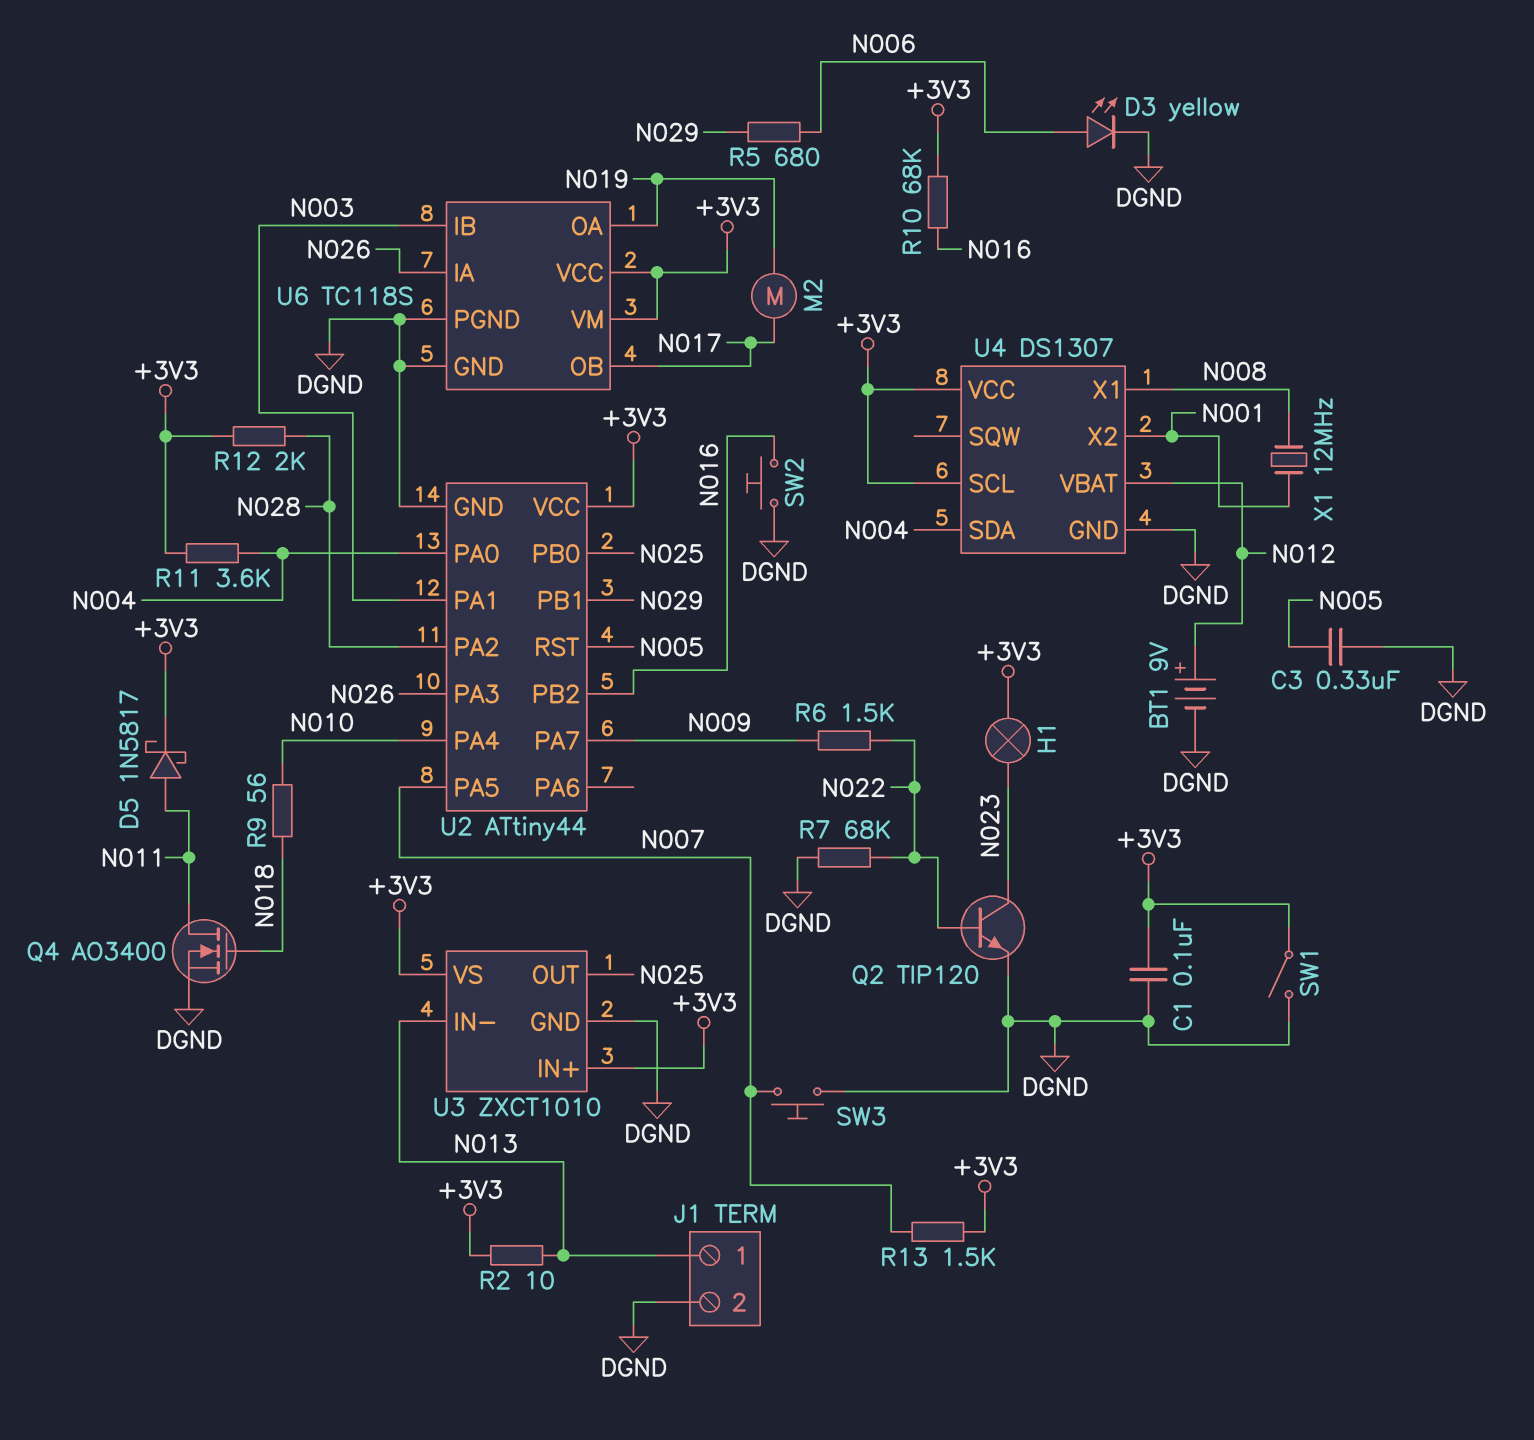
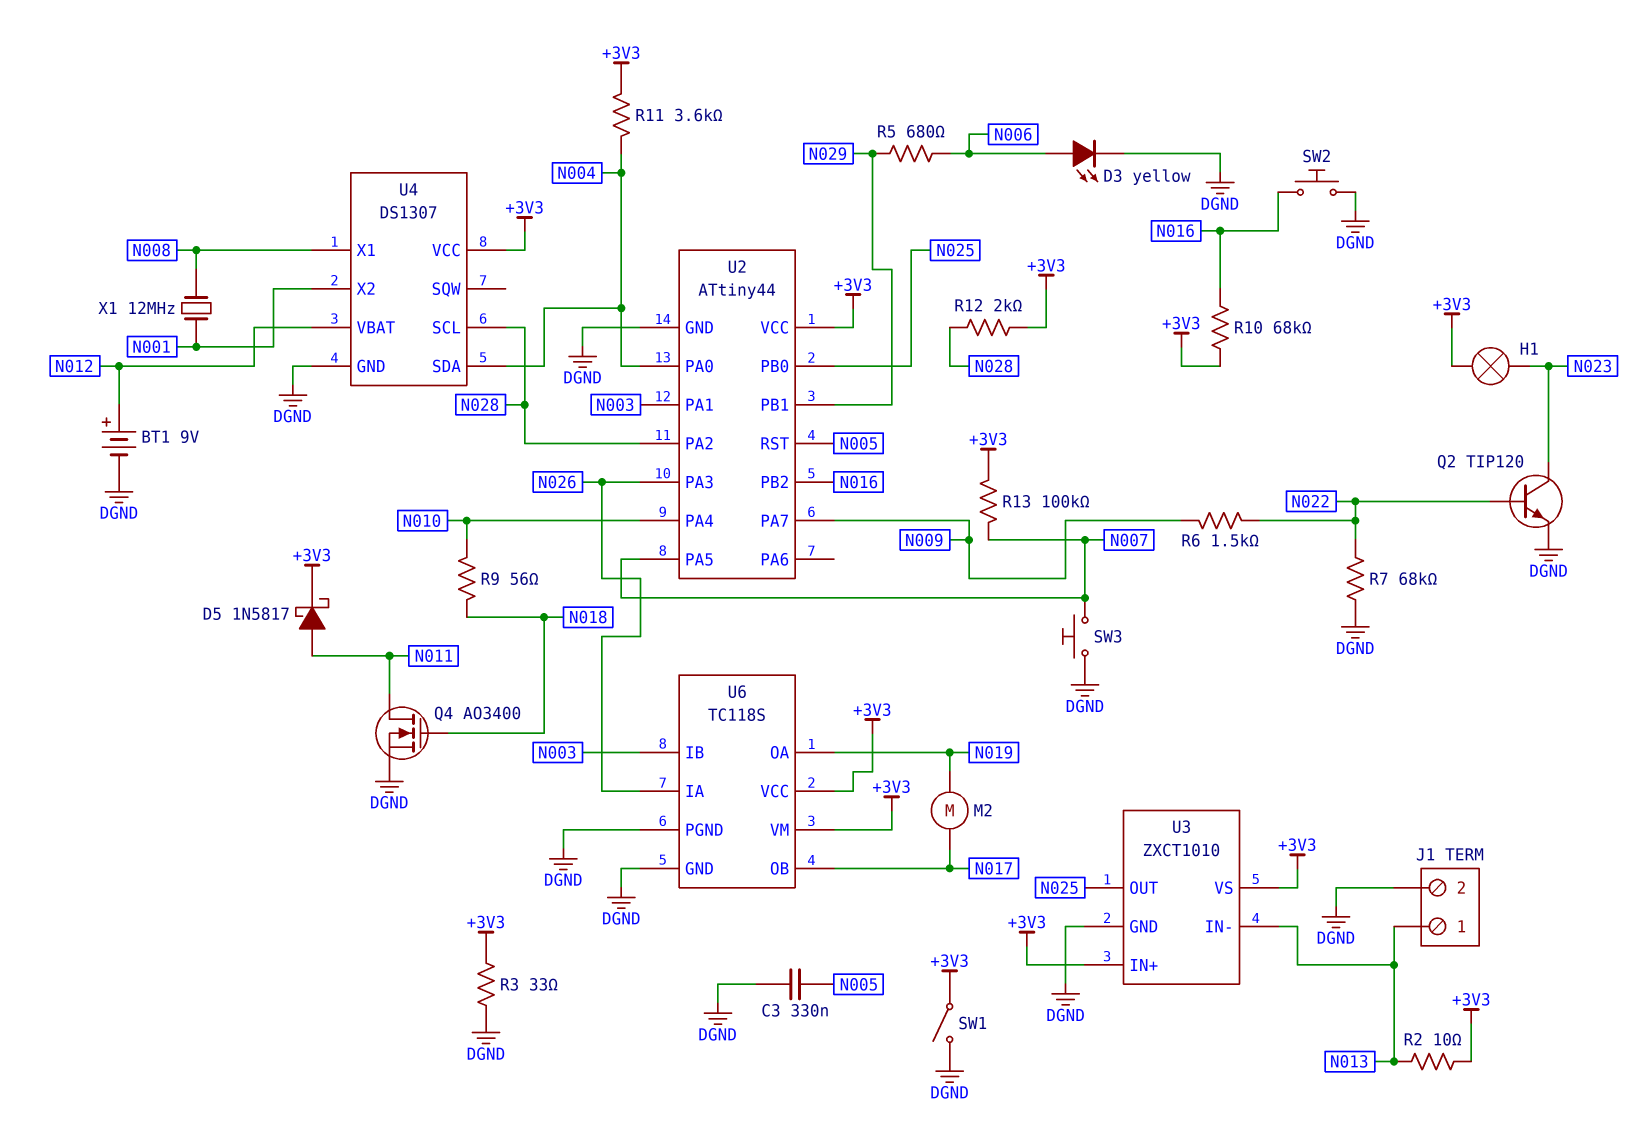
C1: 100nF (+3V3, DGND) -> none
R3: none -> 33 (+3V3, DGND)
R13: 1.5k (+3V3, N007) -> 100k (+3V3, N007)
U4 pin SCL: +3V3 -> N028

